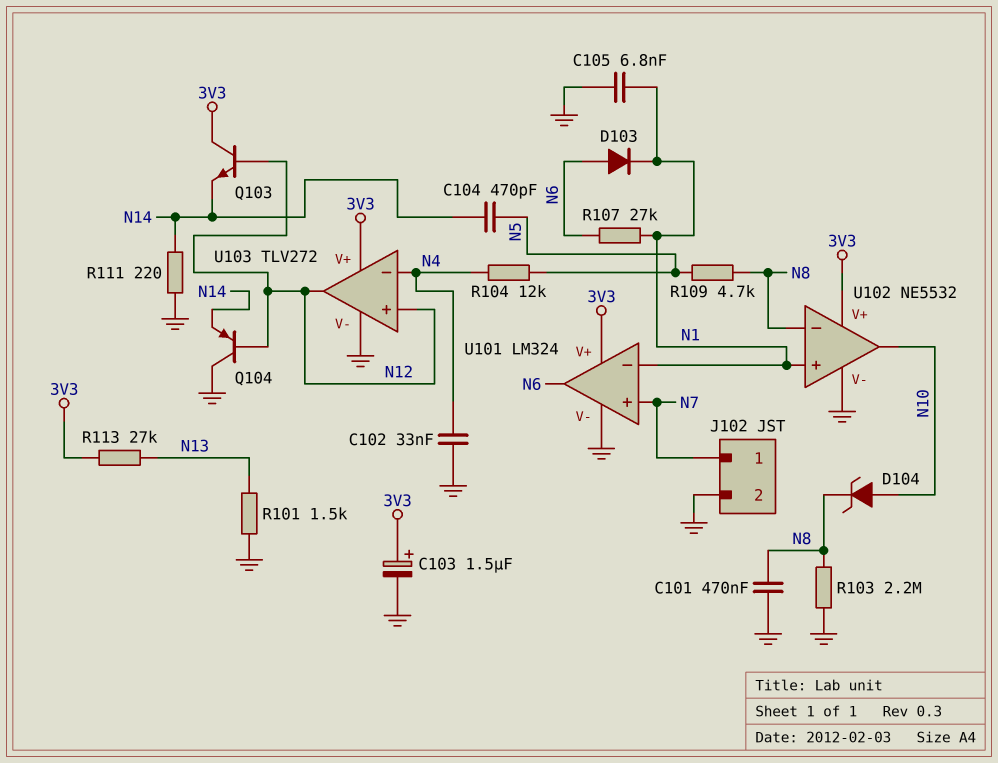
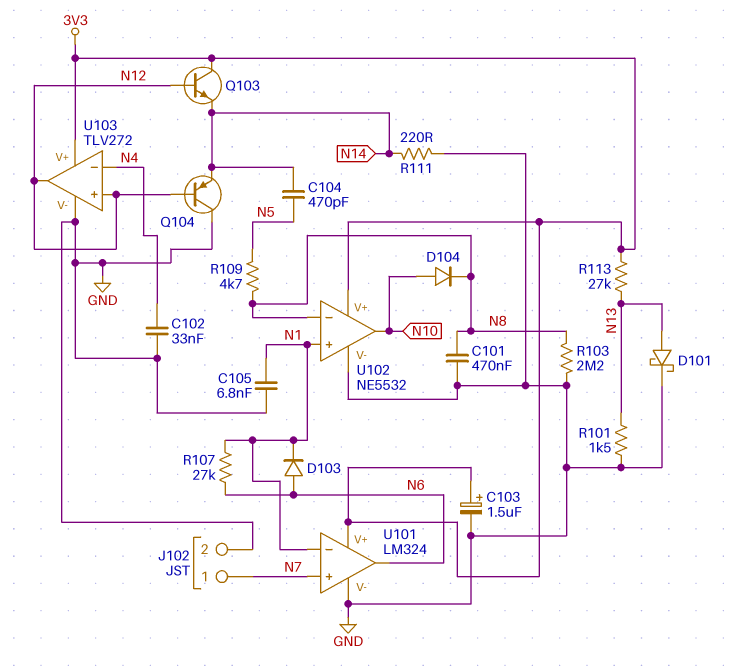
D101: none -> schottky (A N13, K GND)
D104: zener (A N10, K N8) -> diode (A N10, K N8)
R104: 12k (N4, N5) -> none

